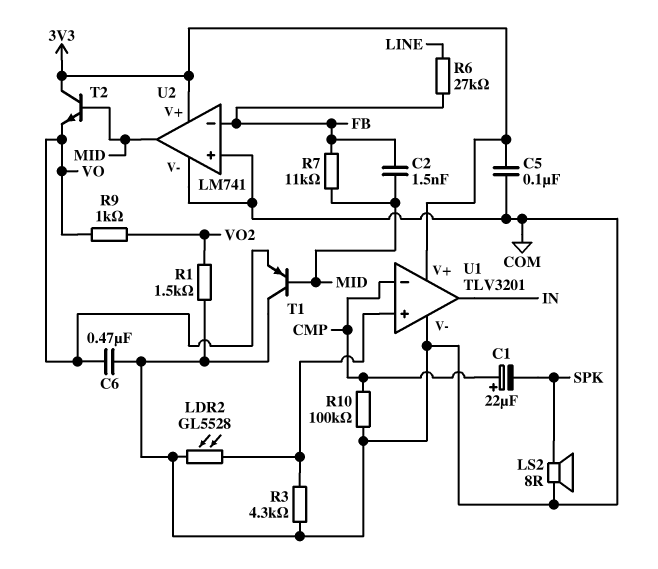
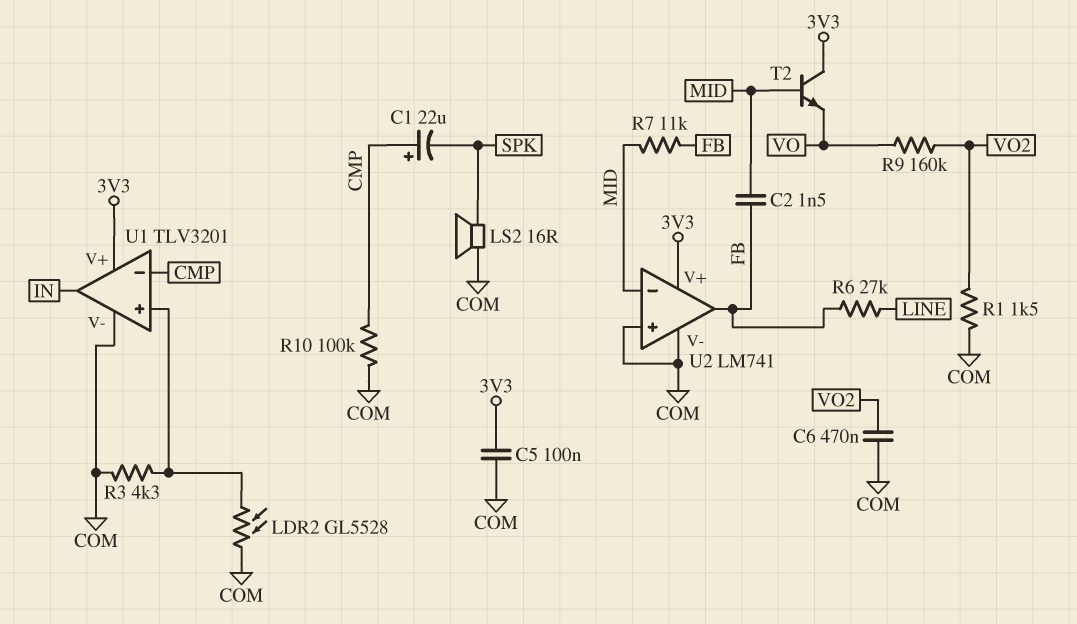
C6: 470nF (COM, VO) -> 470nF (COM, VO2)
LS2: speaker 8R (COM, SPK) -> speaker 16R (COM, SPK)
R9: 1k (VO, VO2) -> 160k (VO, VO2)
T1: PNP (B MID, C COM, E VO) -> none
U2 pin in-: FB -> MID
U2 pin out: MID -> FB

